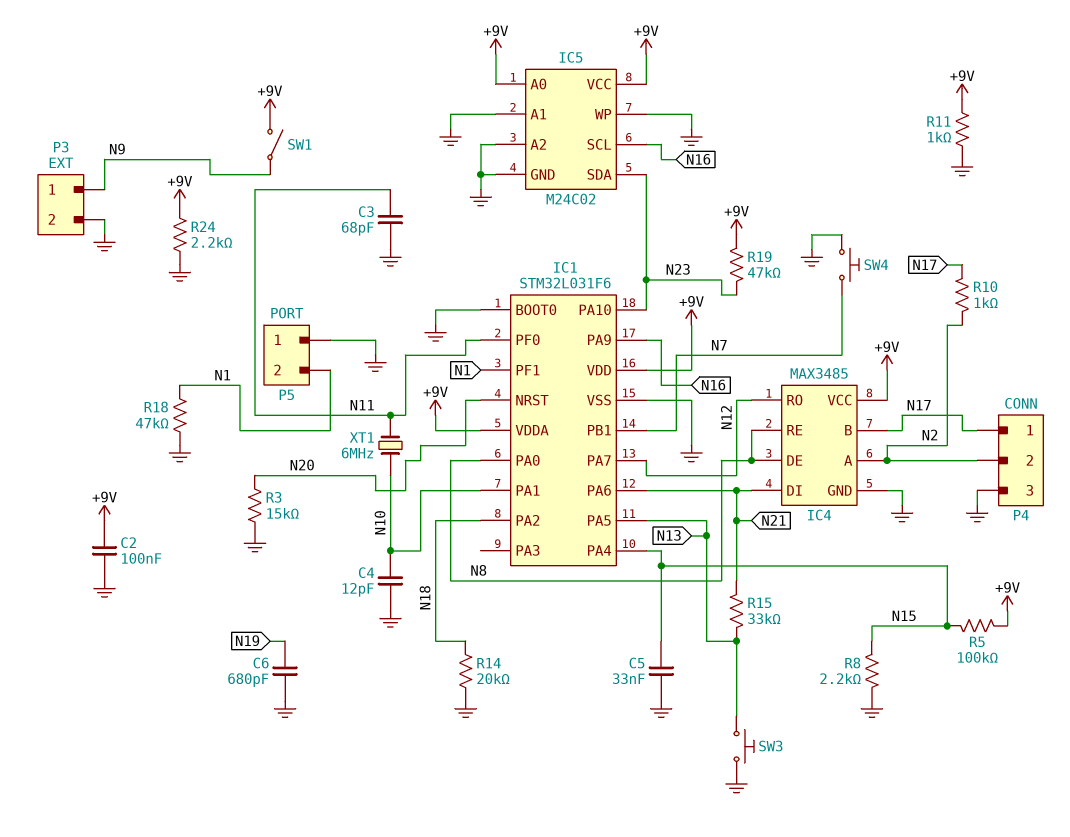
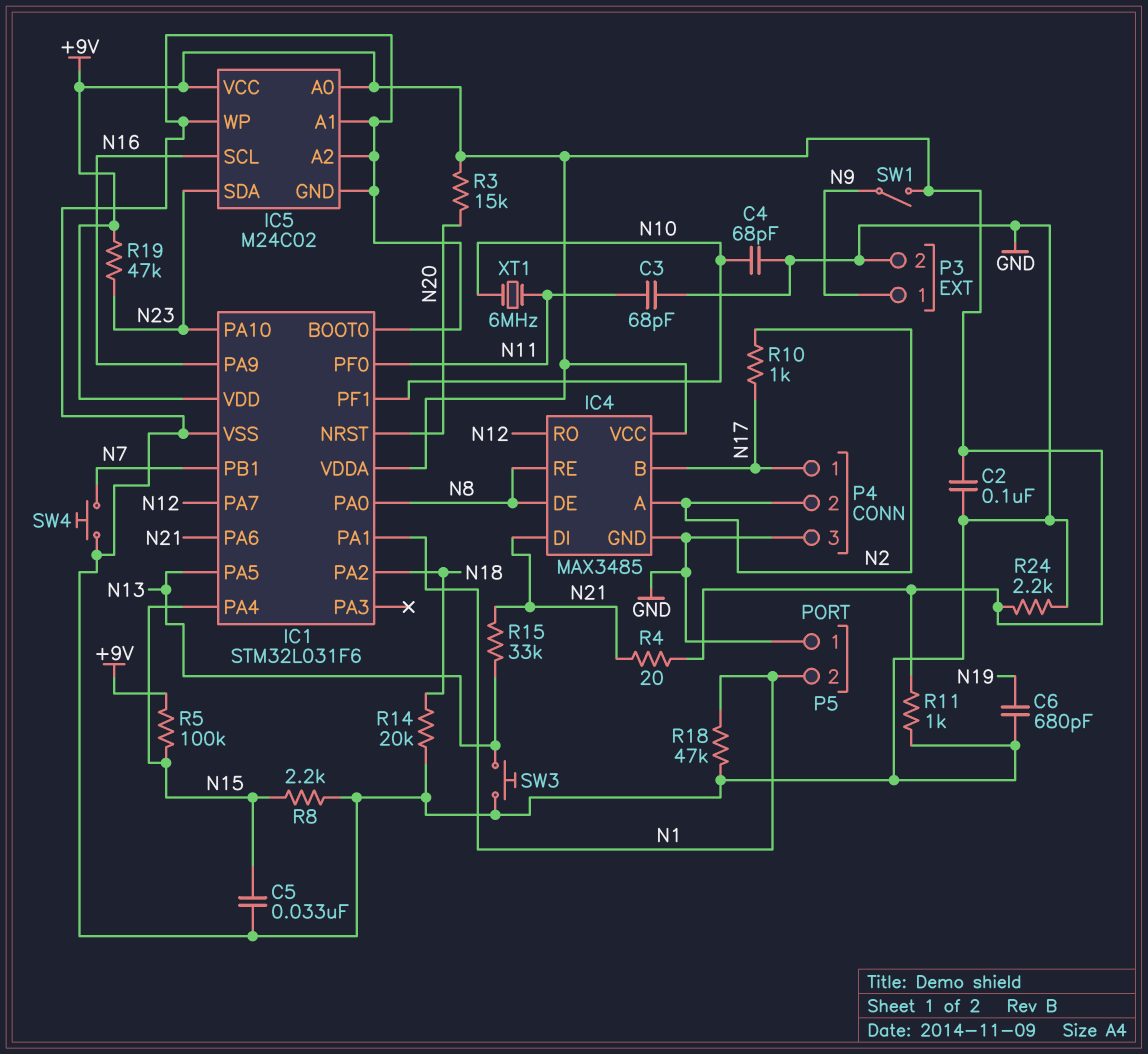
C4: 12pF (GND, N10) -> 68pF (GND, N10)
IC1 pin PA1: N10 -> N1
IC1 pin PF1: N1 -> N10
R3: 15k (GND, N20) -> 15k (+9V, N20)
R4: none -> 20 (+9V, N21)

